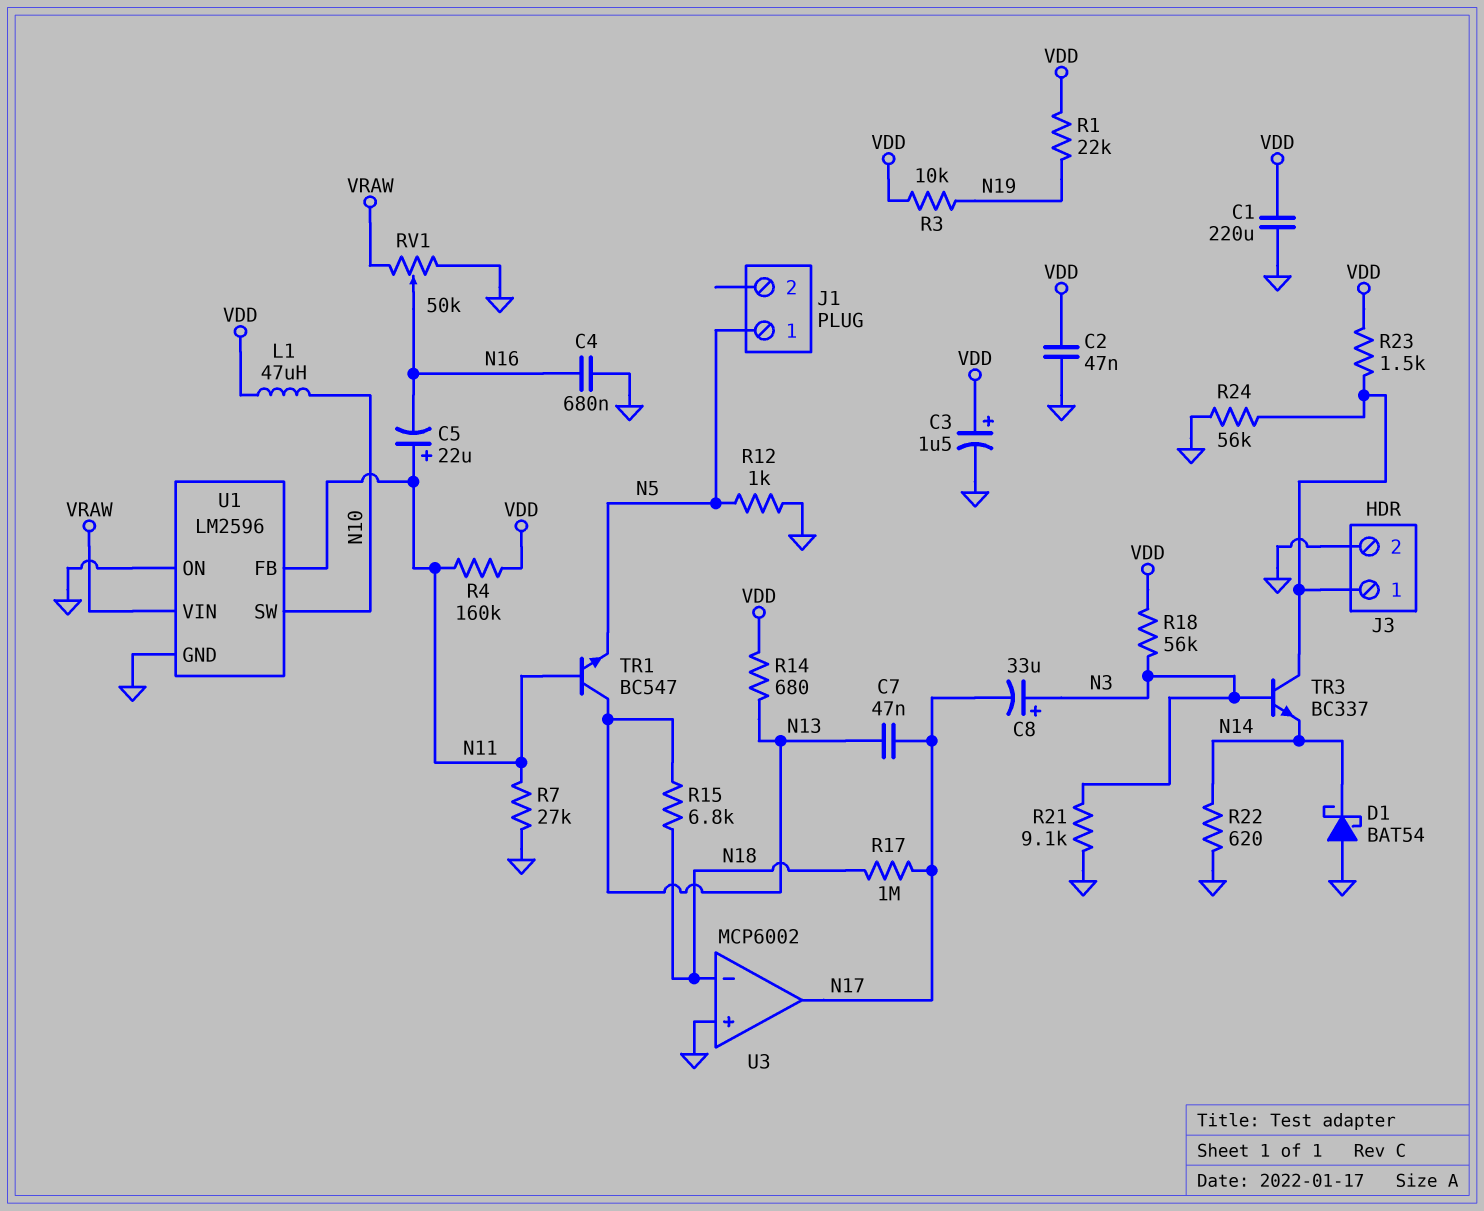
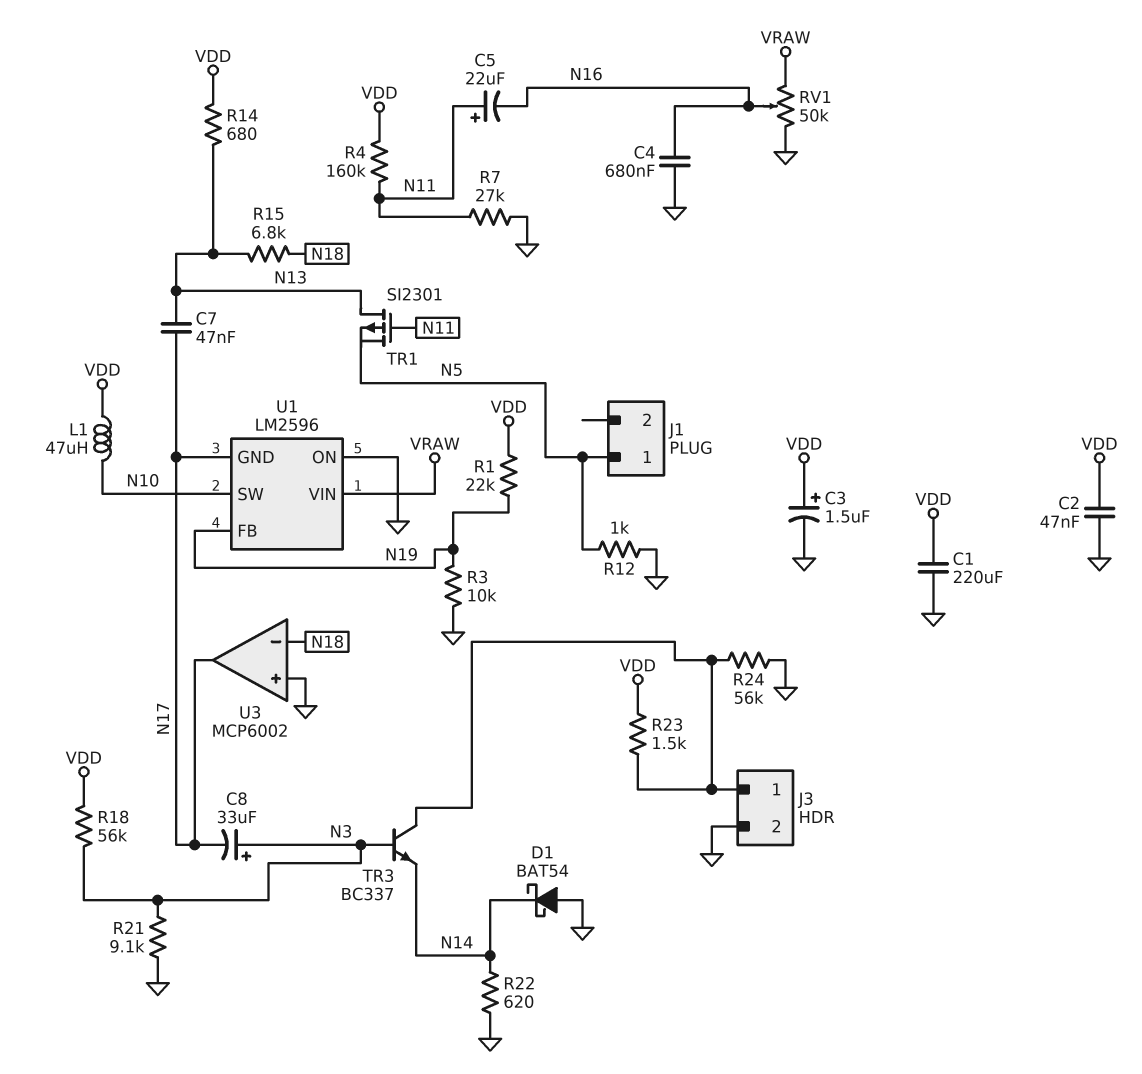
R3: 10k (N19, VDD) -> 10k (GND, N19)
R17: 1M (N17, N18) -> none
TR1: NPN BC547 (B N11, C N13, E N5) -> PMOS SI2301 (G N11, D N13, S N5)
U1 pin FB: N11 -> N19
U1 pin GND: GND -> N17

